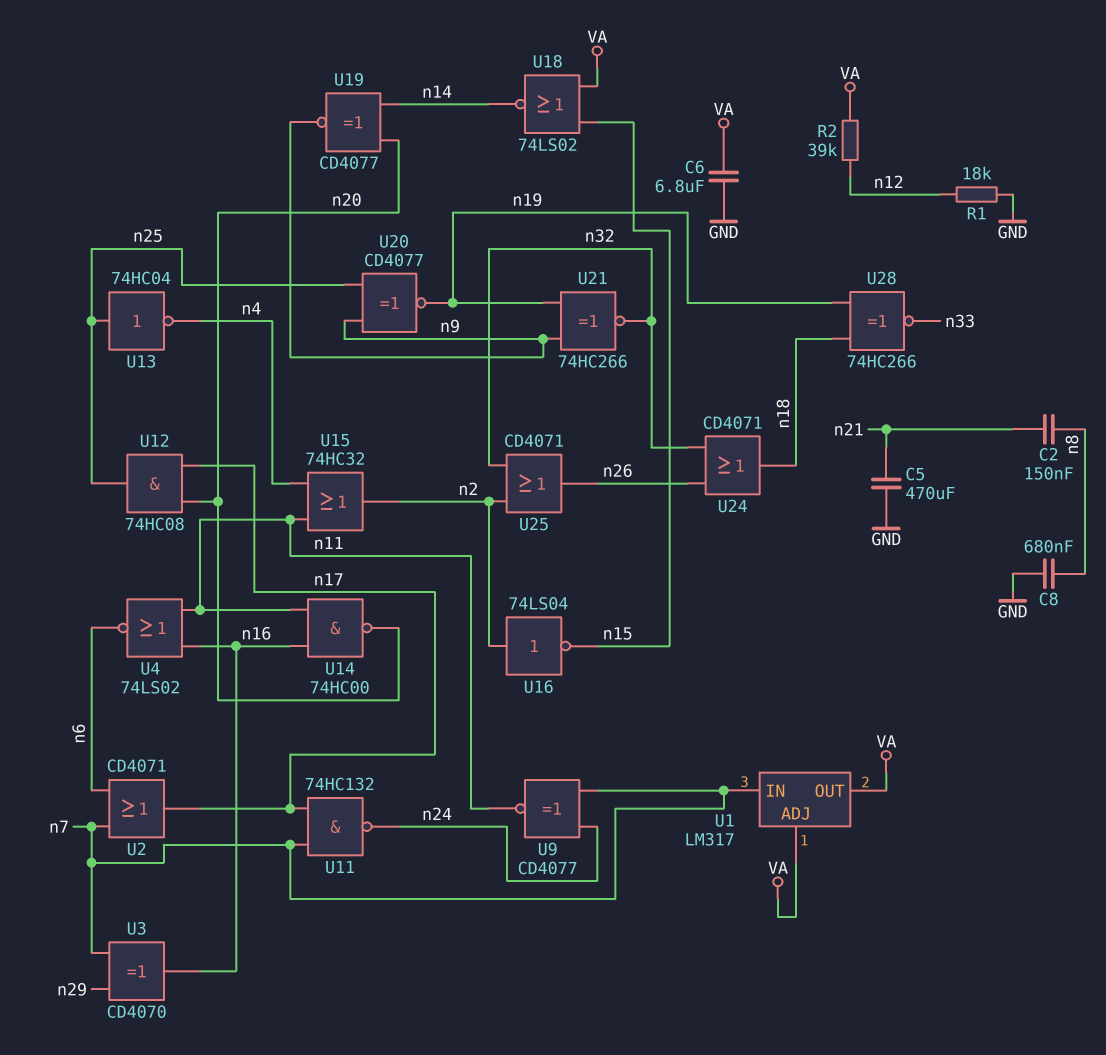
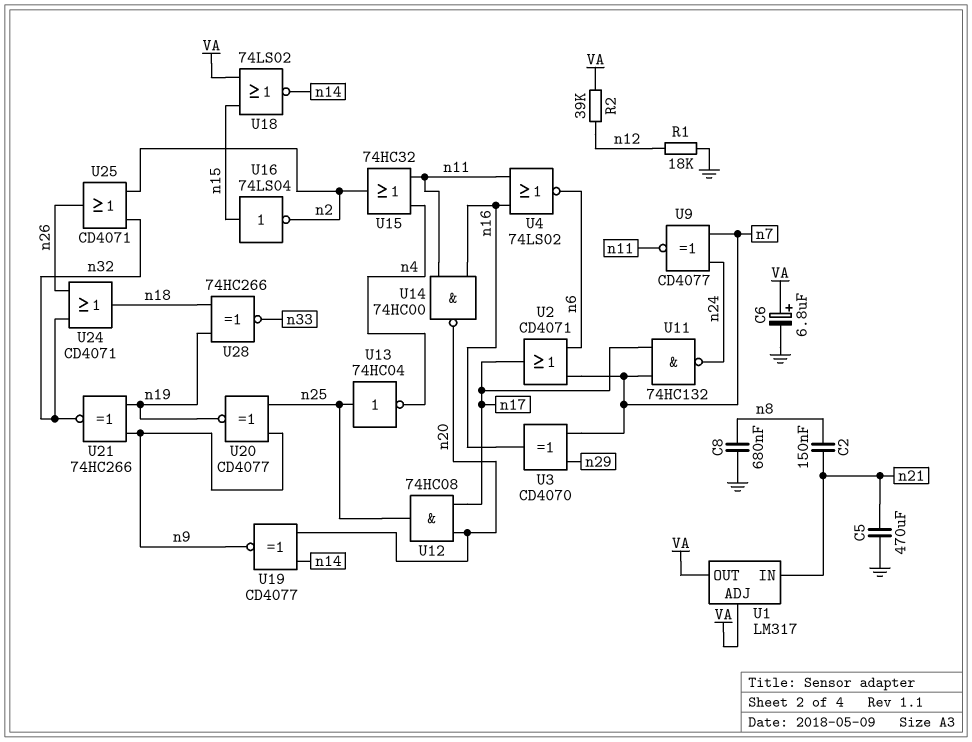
C6: 6.8uF (GND, VA) -> 6.8uF (plus VA, minus GND)
U1 pin IN: n7 -> n21
U16: NOT 74LS04 (in n2, out n15) -> NOT 74LS04 (in n15, out n2)

